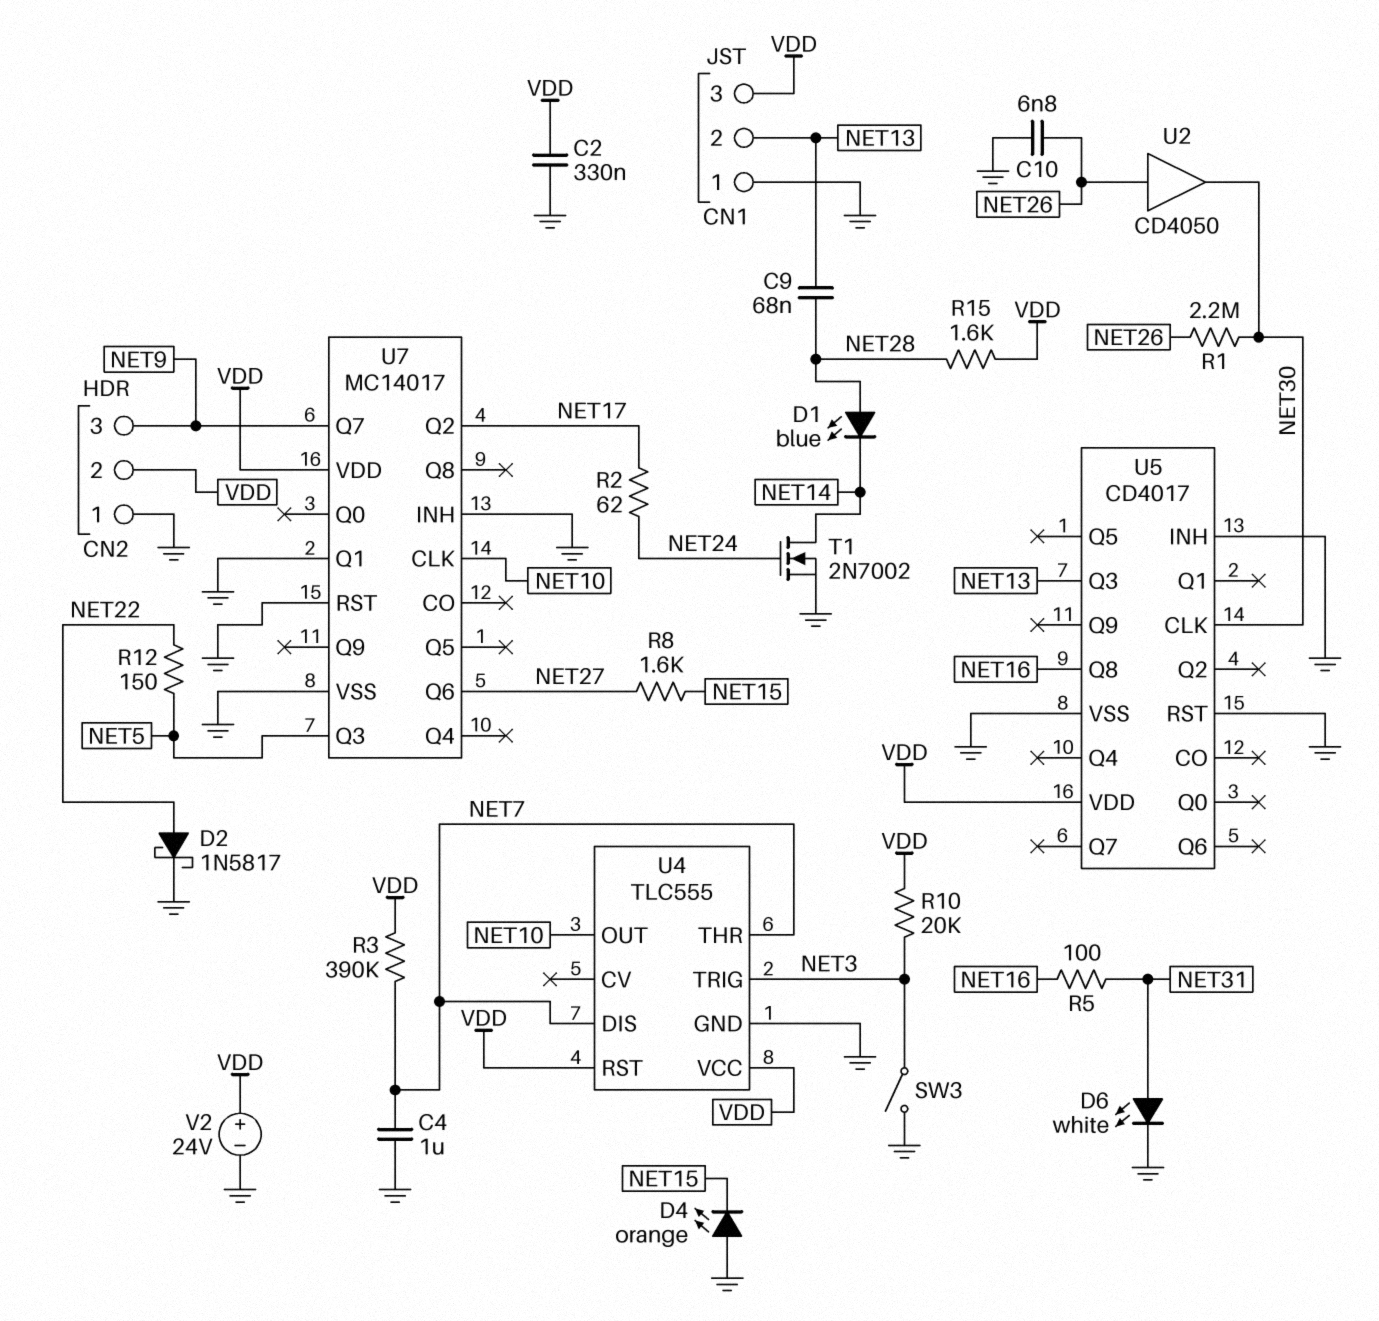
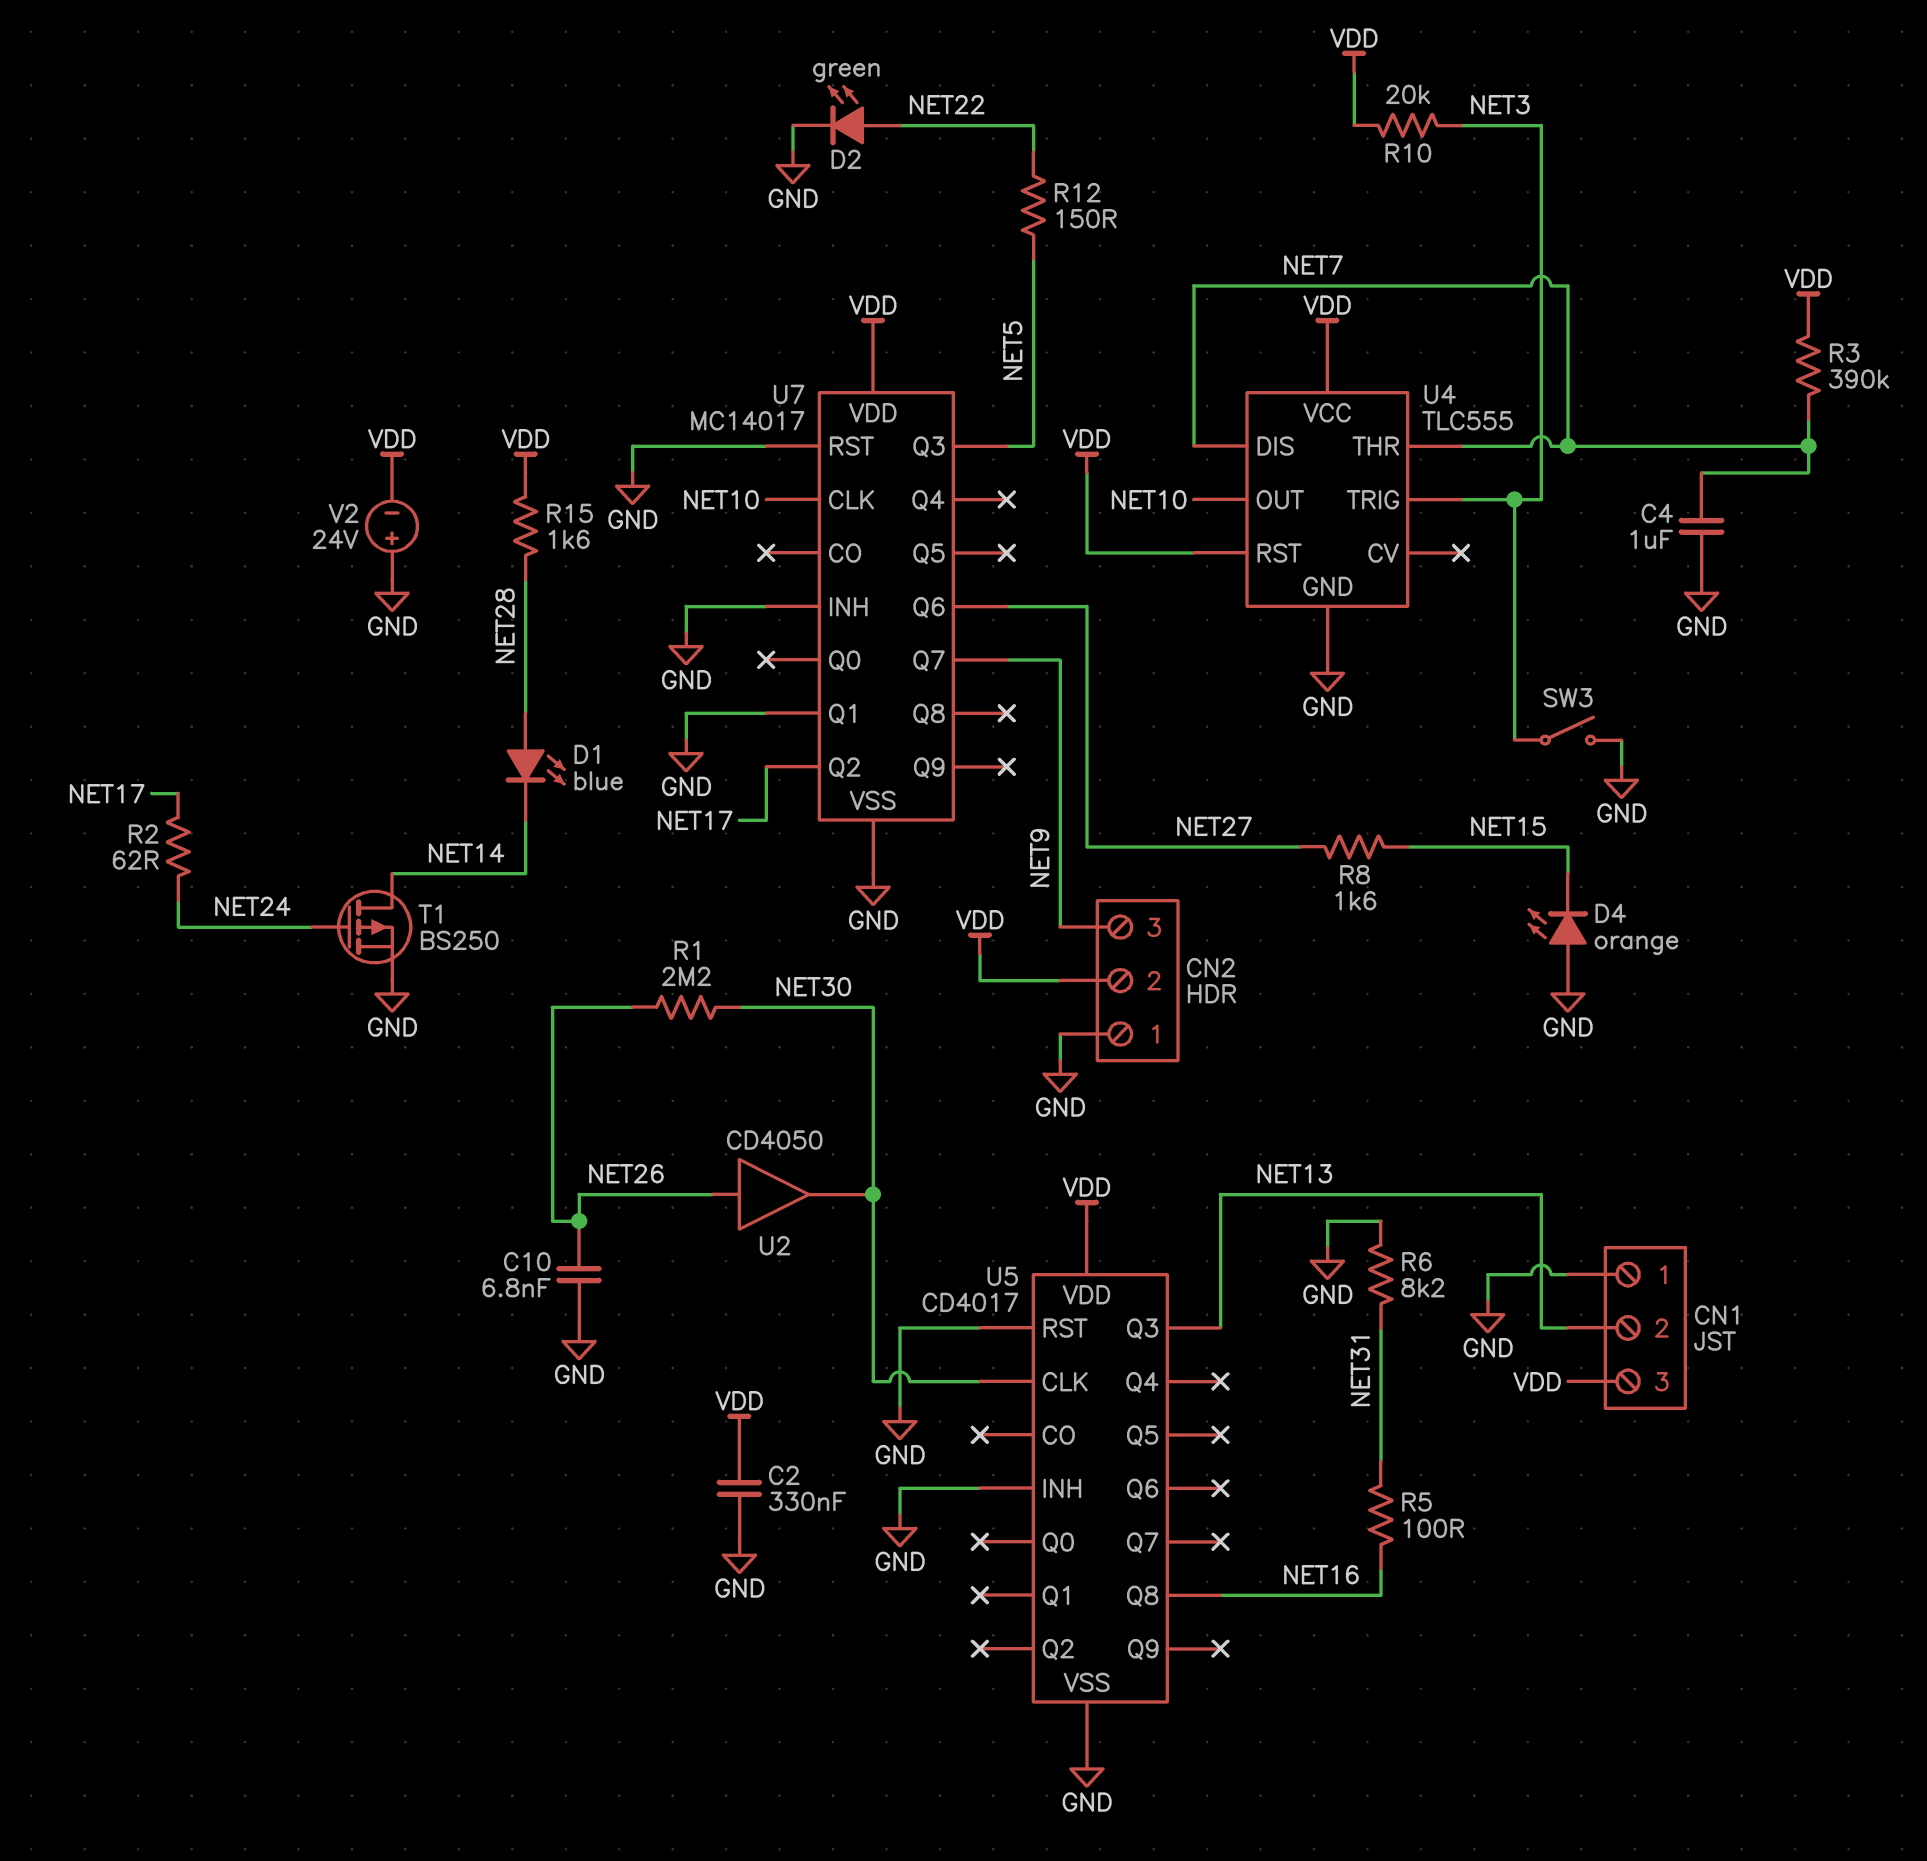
C9: 68nF (NET13, NET28) -> none
D2: schottky 1N5817 (A NET22, K GND) -> LED green (A NET22, K GND)
D6: LED white (A NET31, K GND) -> none
R6: none -> 8.2k (GND, NET31)
T1: NMOS 2N7002 (G NET24, D NET14, S GND) -> PMOS BS250 (G NET24, D NET14, S GND)
V2: 24V (plus VDD, minus GND) -> 24V (plus GND, minus VDD)

